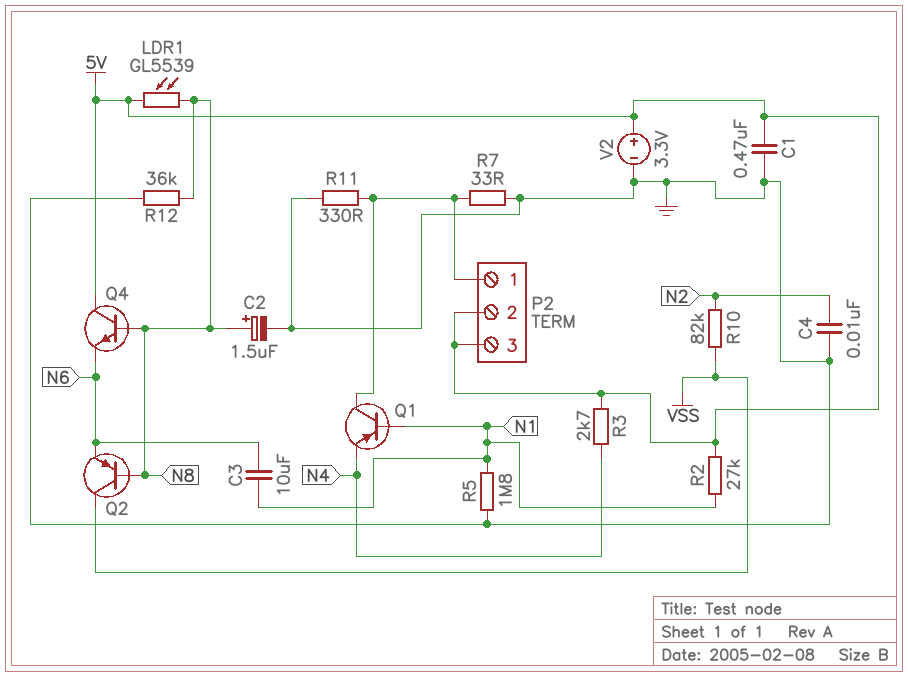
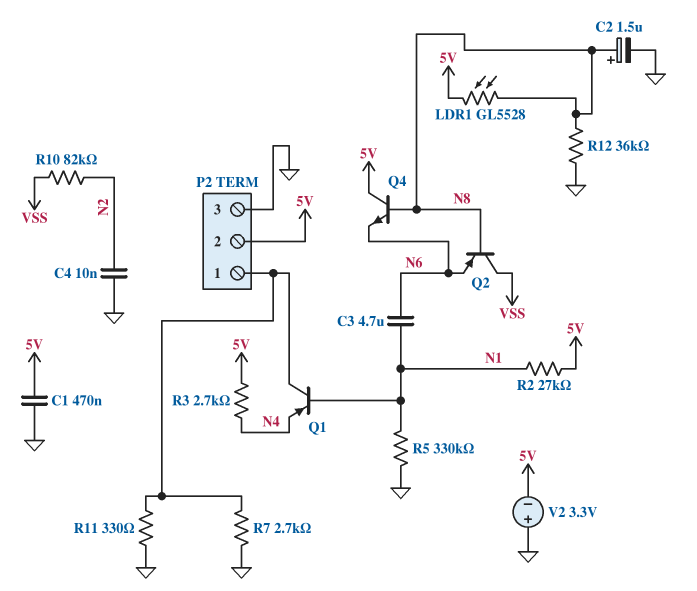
C3: 10uF (N1, N6) -> 4.7uF (N1, N6)
LDR1: GL5539 (5V, N8) -> GL5528 (5V, N8)
P2 pin 3: 5V -> GND
R5: 1.8M (GND, N1) -> 330k (GND, N1)
R7: 33 (GND, P2/1) -> 2.7k (GND, P2/1)
V2: 3.3V (plus 5V, minus GND) -> 3.3V (plus GND, minus 5V)

